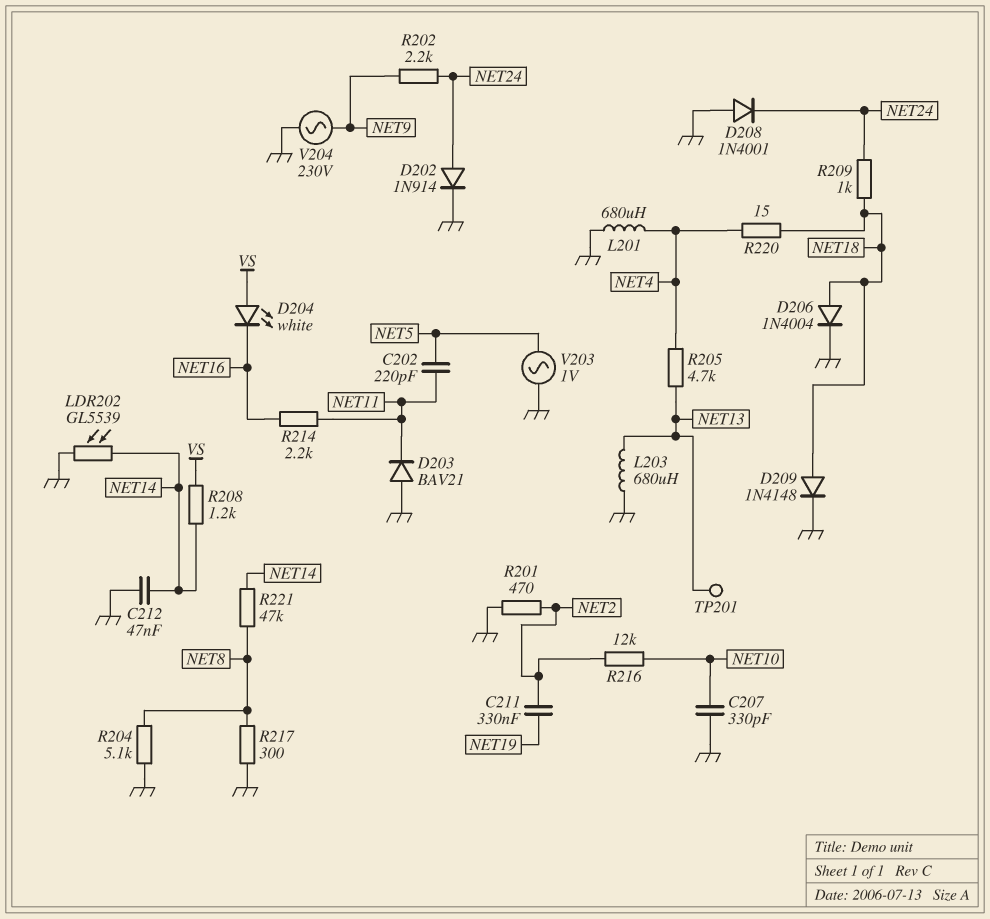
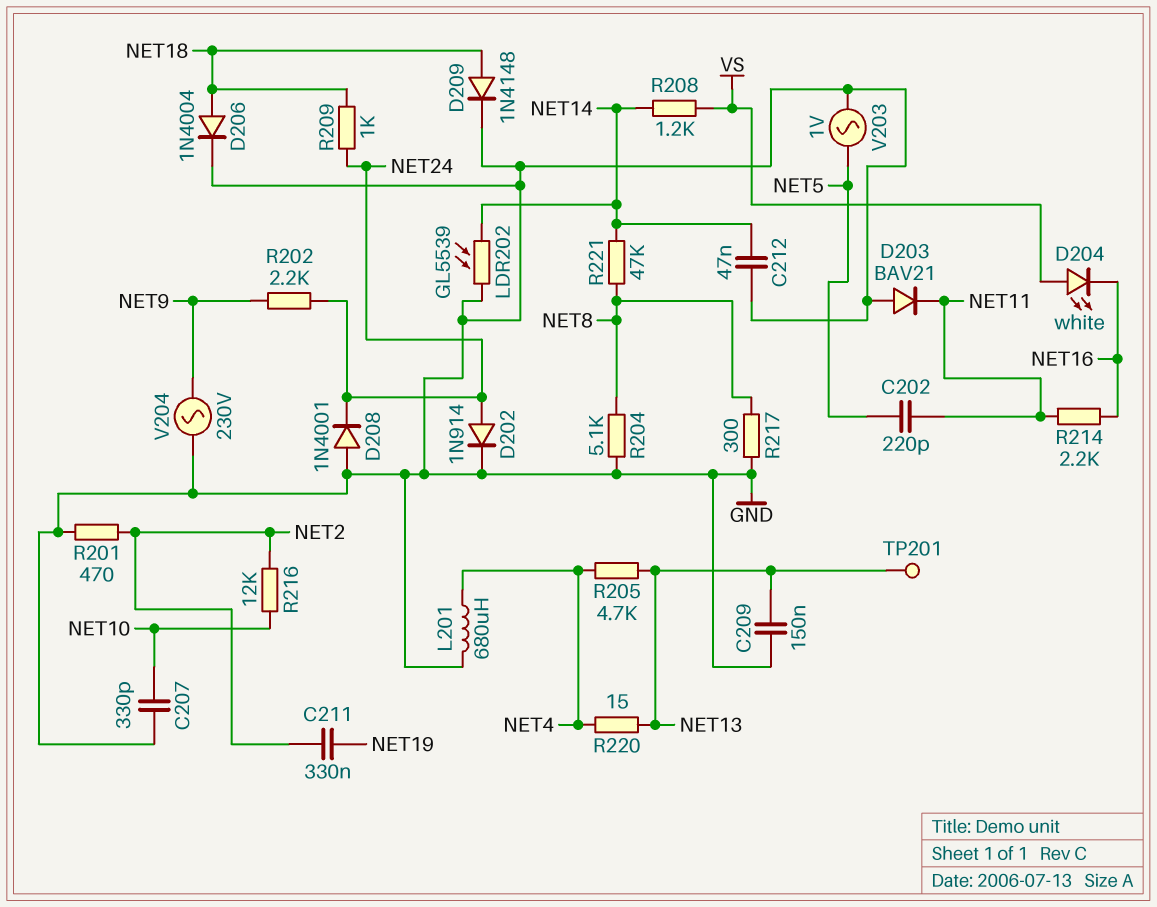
C209: none -> 150nF (GND, NET13)
L203: 680uH (GND, NET13) -> none
R220: 15 (NET4, NET18) -> 15 (NET4, NET13)

